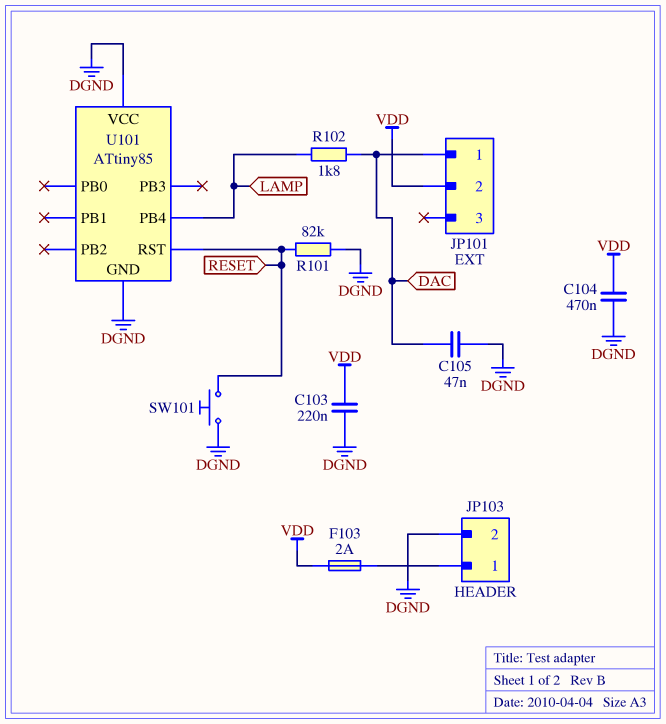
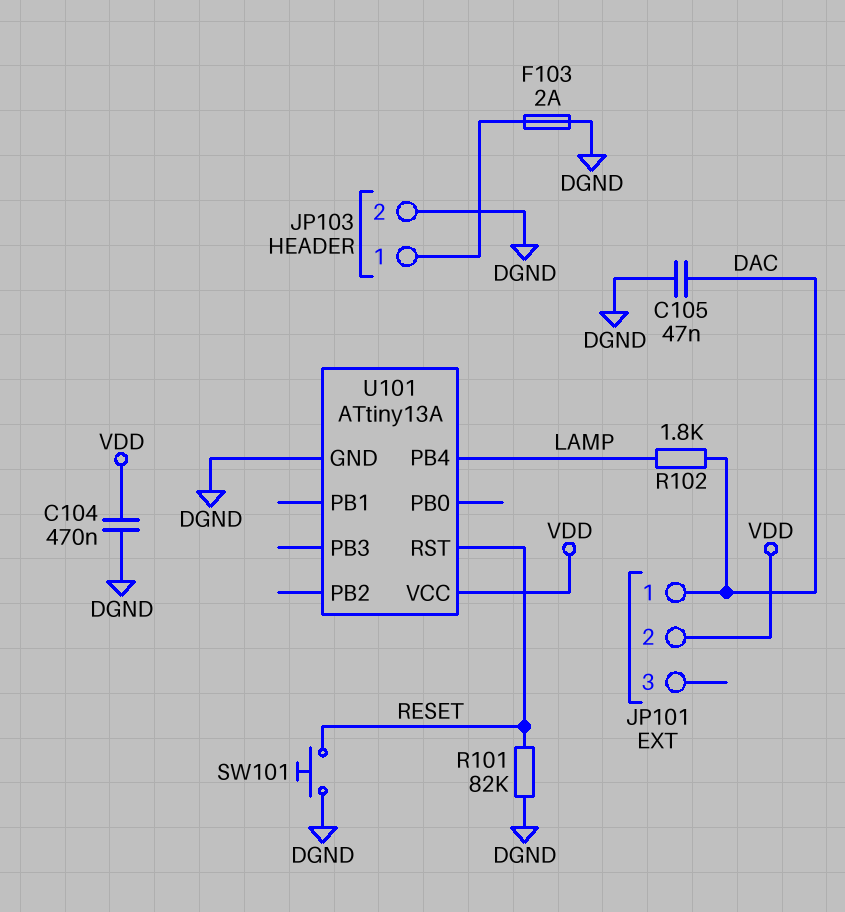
C103: 220nF (DGND, VDD) -> none
F103: 2A (JP103/1, VDD) -> 2A (DGND, JP103/1)
U101: ATtiny85 -> ATtiny13A
U101 pin VCC: DGND -> VDD

